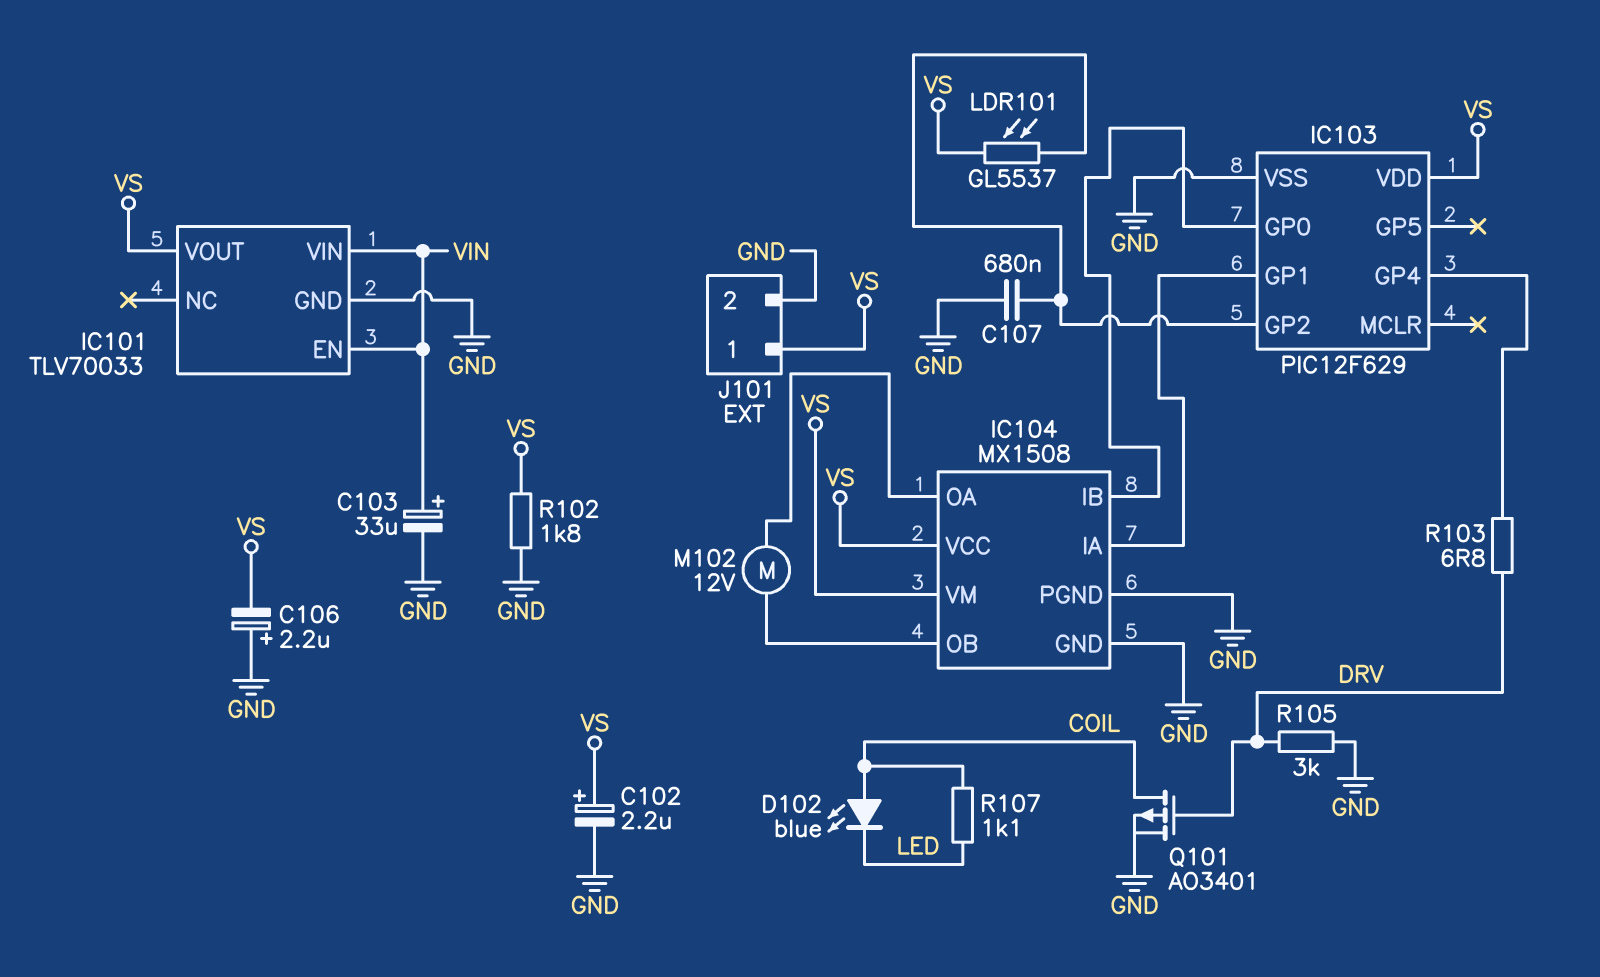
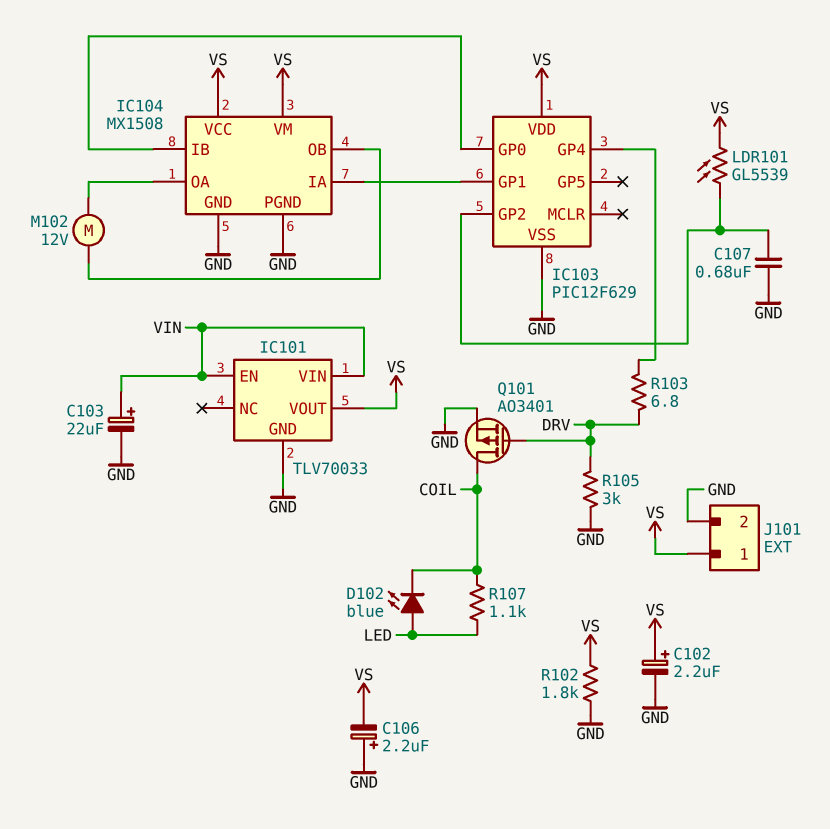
C103: 33uF (plus VIN, minus GND) -> 22uF (plus VIN, minus GND)
D102: LED blue (A COIL, K LED) -> LED blue (A LED, K COIL)
LDR101: GL5537 (IC103/GP2, VS) -> GL5539 (IC103/GP2, VS)

